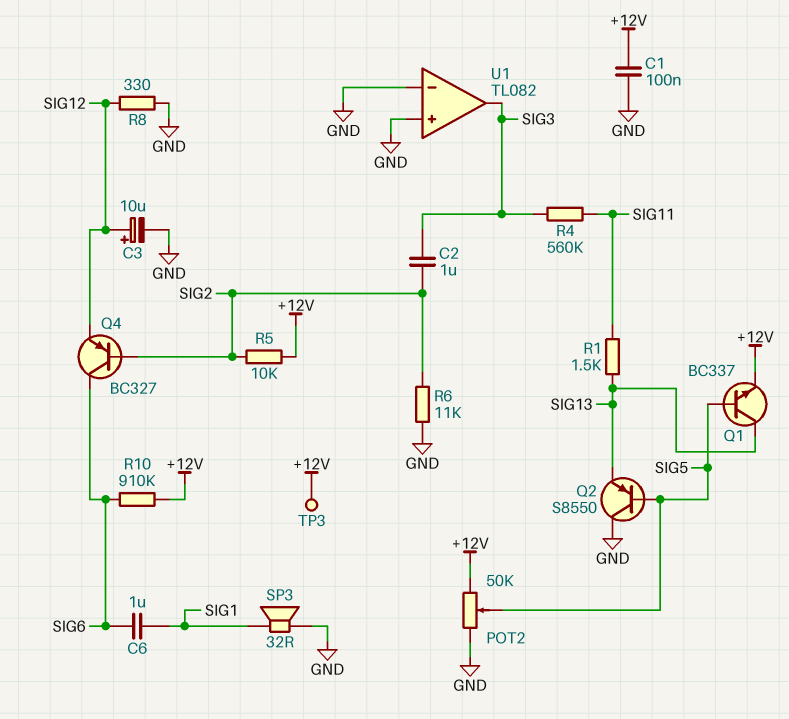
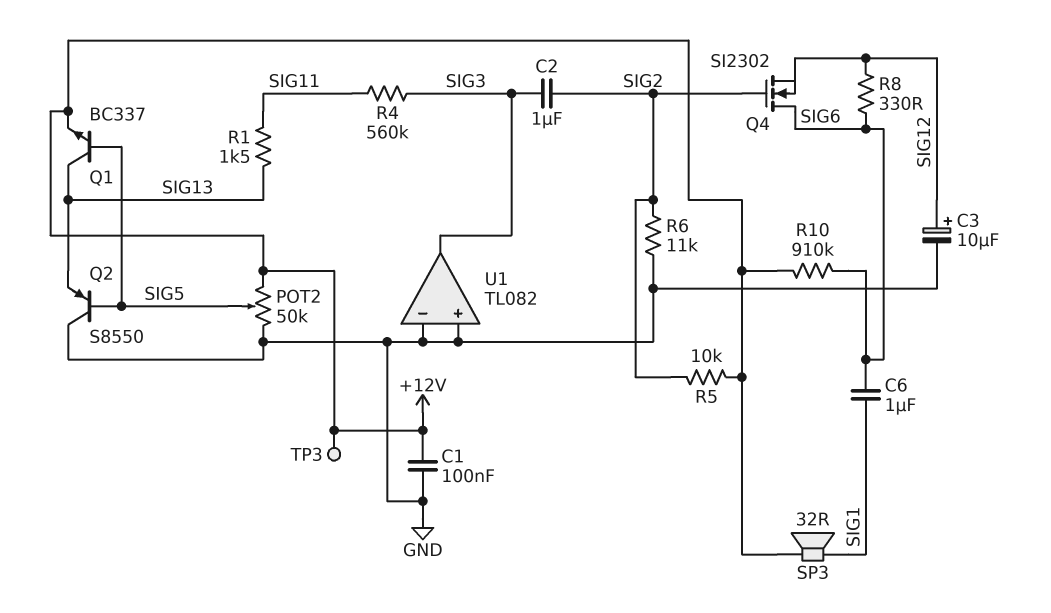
Q4: PNP BC327 (B SIG2, C SIG6, E SIG12) -> NMOS SI2302 (G SIG2, D SIG6, S SIG12)
R8: 330 (GND, SIG12) -> 330 (SIG6, SIG12)
SP3: speaker 32R (GND, SIG1) -> speaker 32R (+12V, SIG1)

